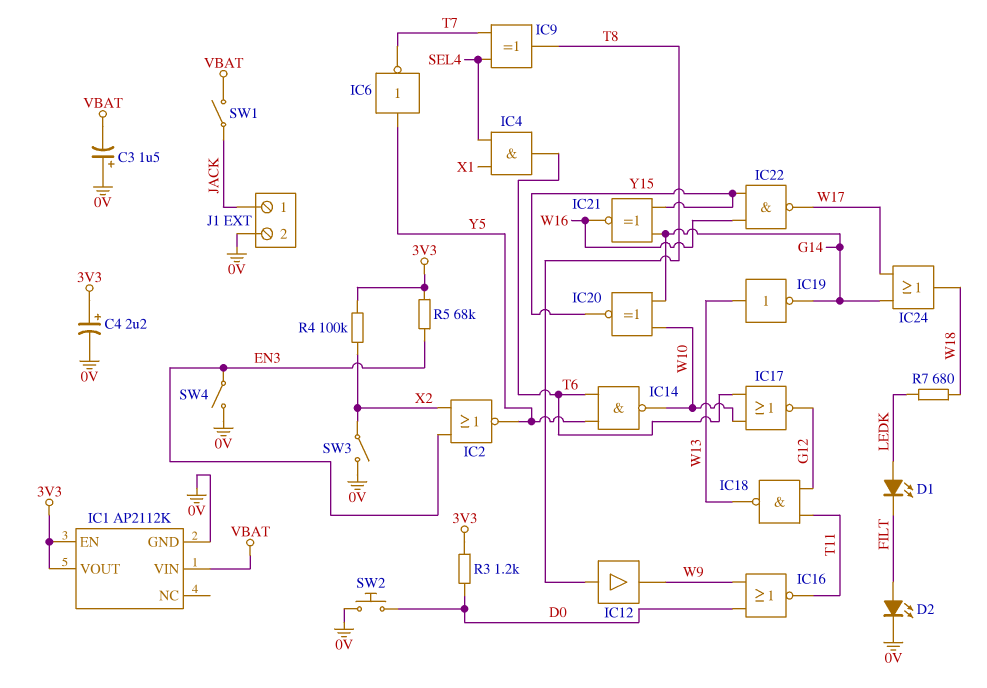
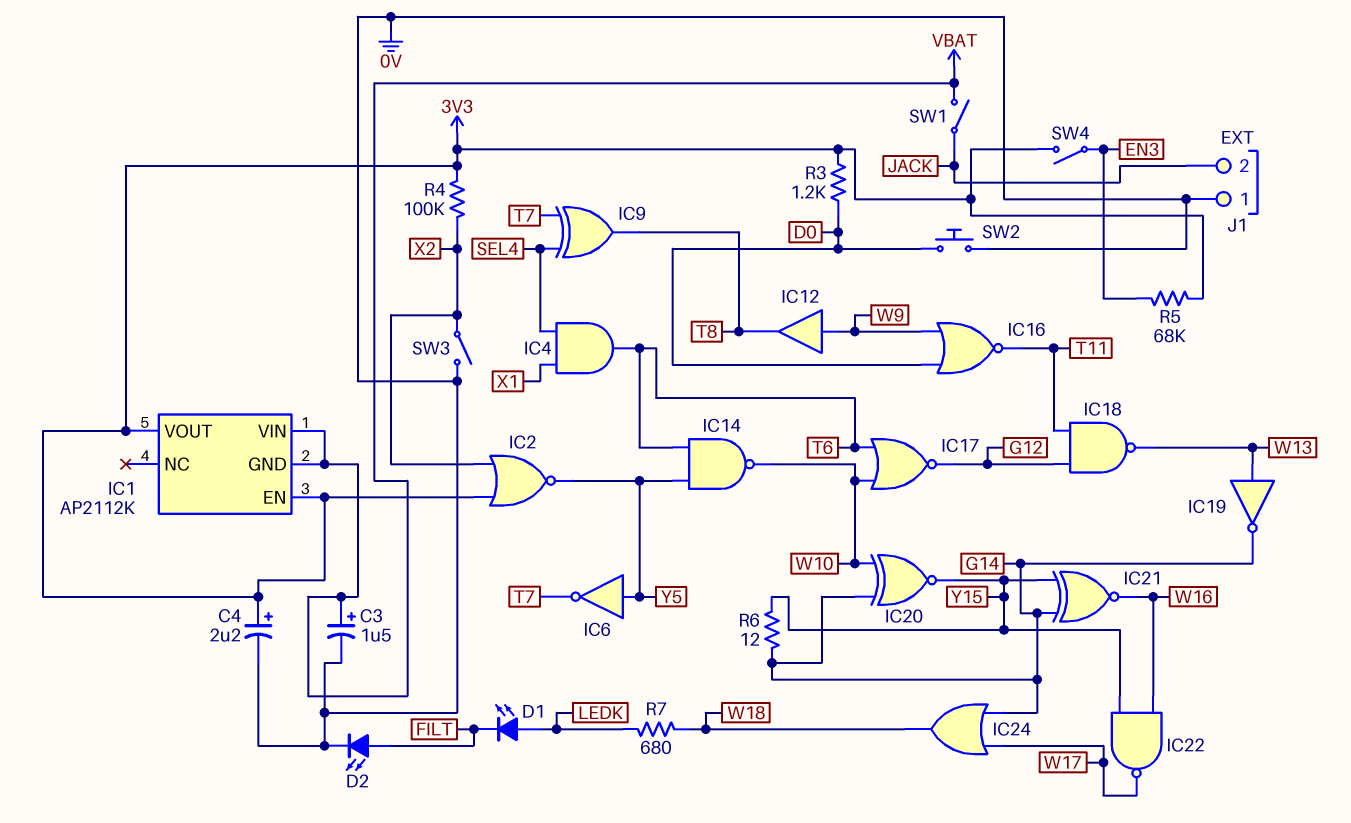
C3: 1.5uF (plus 0V, minus VBAT) -> 1.5uF (plus VBAT, minus 0V)
IC1 pin GND: 0V -> VBAT
IC2: NOR (in EN3, in X2, out Y5) -> NOR (in 3V3, in X2, out Y5)
IC12: buffer (in T8, out W9) -> buffer (in W9, out T8)
J1 pin 1: JACK -> 0V
J1 pin 2: 0V -> JACK
R6: none -> 12 (G14, Y15)
SW4: switch (0V, EN3) -> switch (3V3, EN3)

